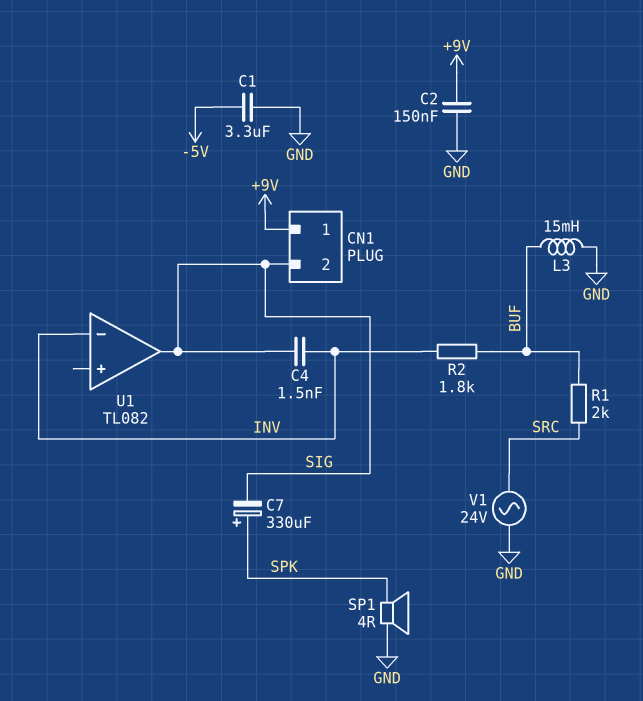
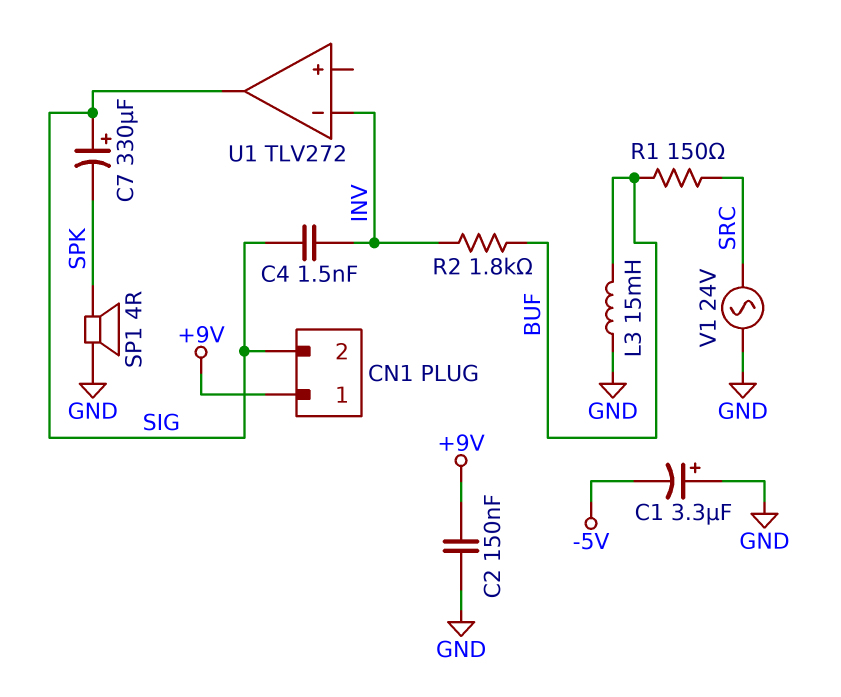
C1: 3.3uF (-5V, GND) -> 3.3uF (plus GND, minus -5V)
C7: 330uF (plus SPK, minus SIG) -> 330uF (plus SIG, minus SPK)
R1: 2k (BUF, SRC) -> 150 (BUF, SRC)
U1: TL082 -> TLV272

